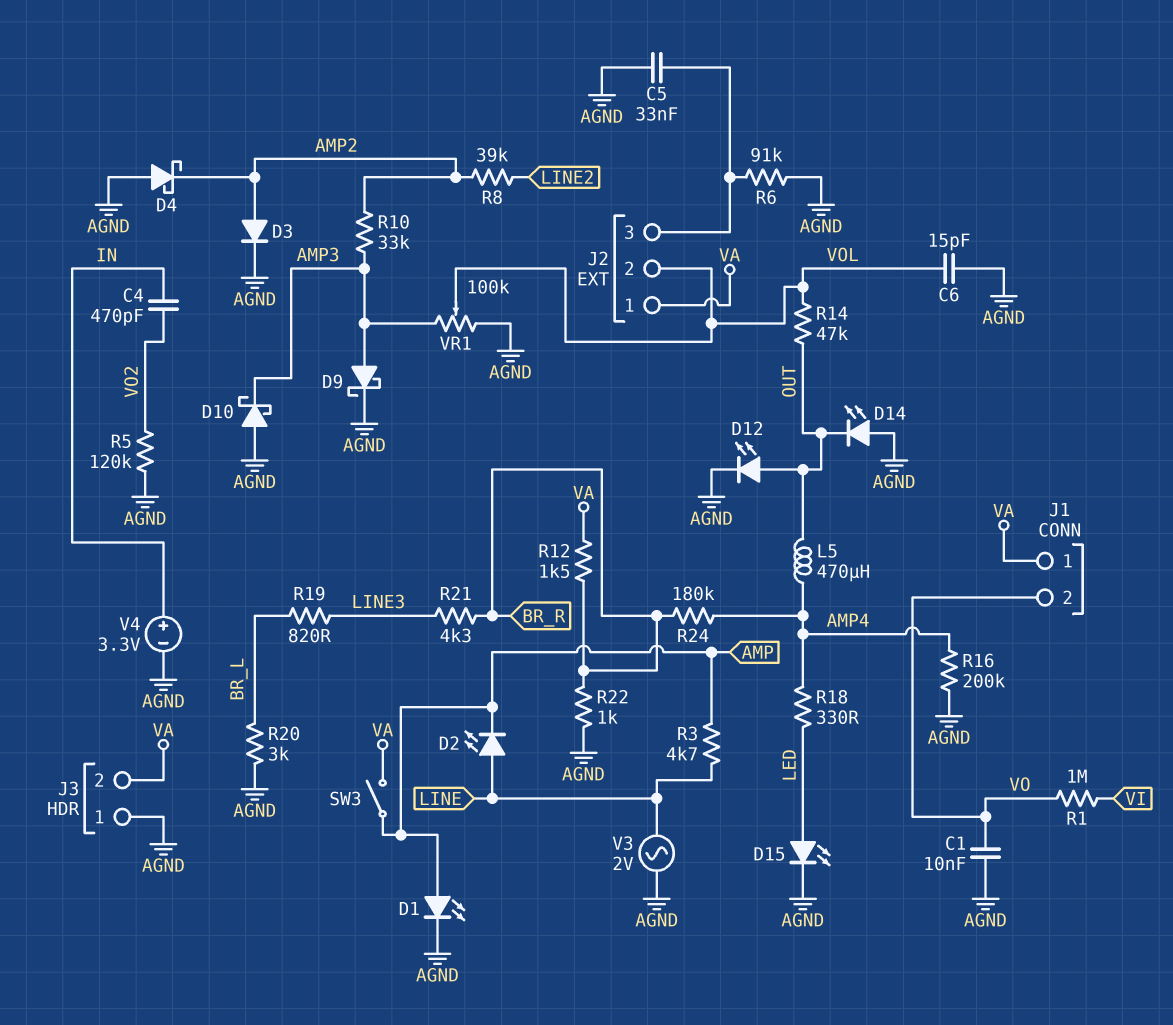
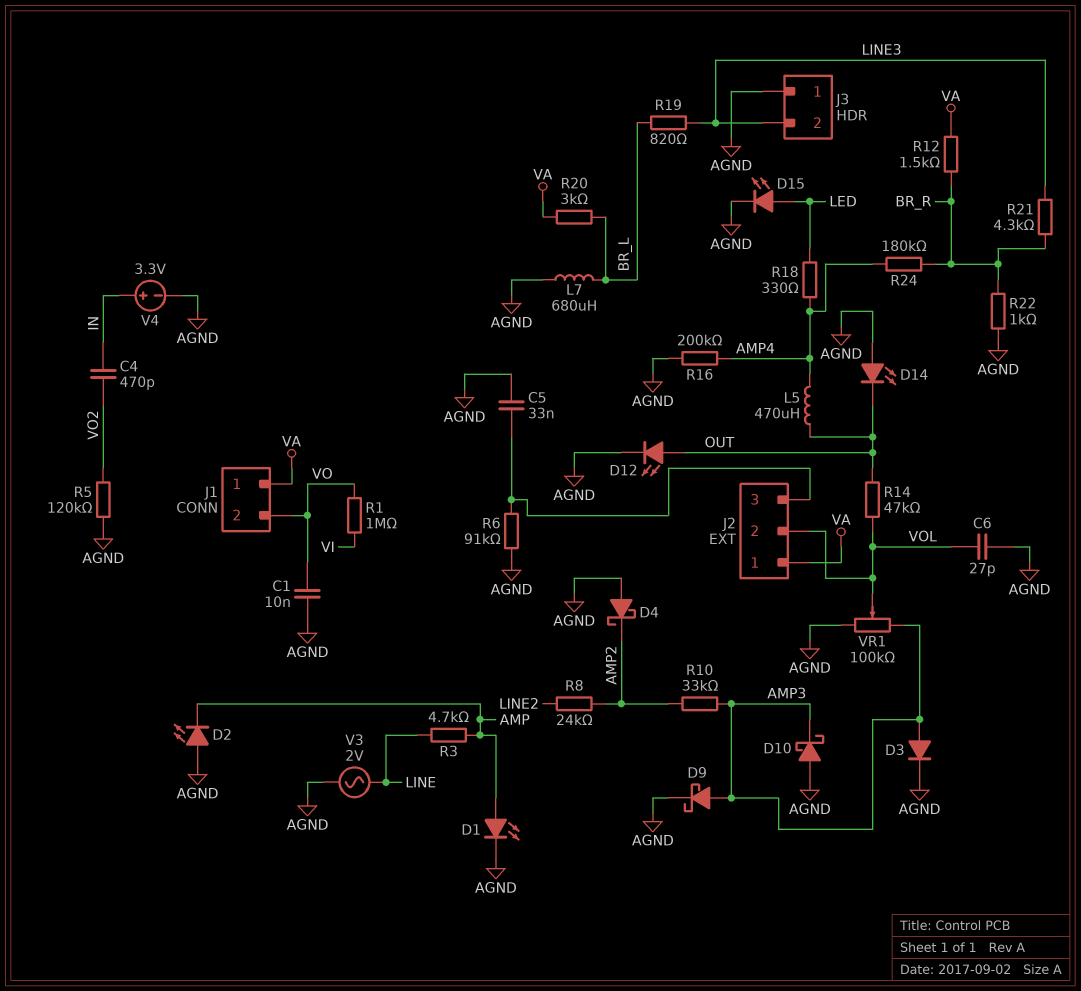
C6: 15pF (AGND, VOL) -> 27pF (AGND, VOL)
D2: LED (A LINE, K AMP) -> LED (A AGND, K AMP)
D3: diode (A AMP2, K AGND) -> diode (A AMP3, K AGND)
J3 pin 2: VA -> LINE3
L7: none -> 680uH (AGND, BR_L)
R8: 39k (AMP2, LINE2) -> 24k (AMP2, LINE2)
R20: 3k (AGND, BR_L) -> 3k (BR_L, VA)
SW3: switch (AMP, VA) -> none

